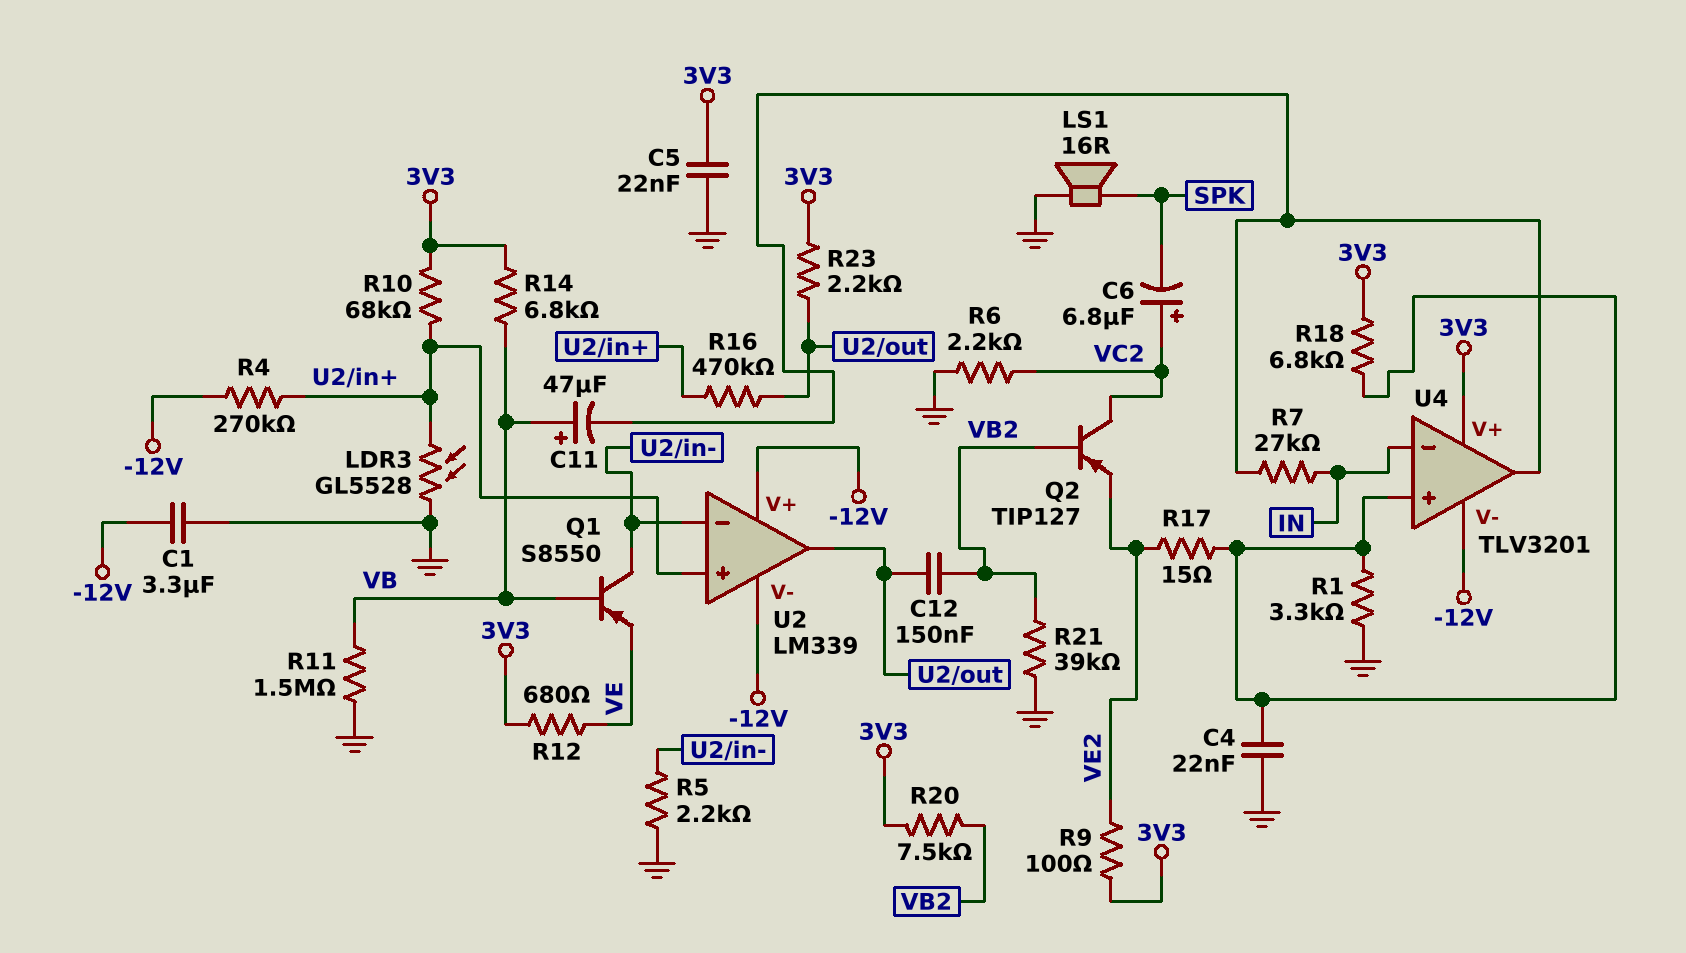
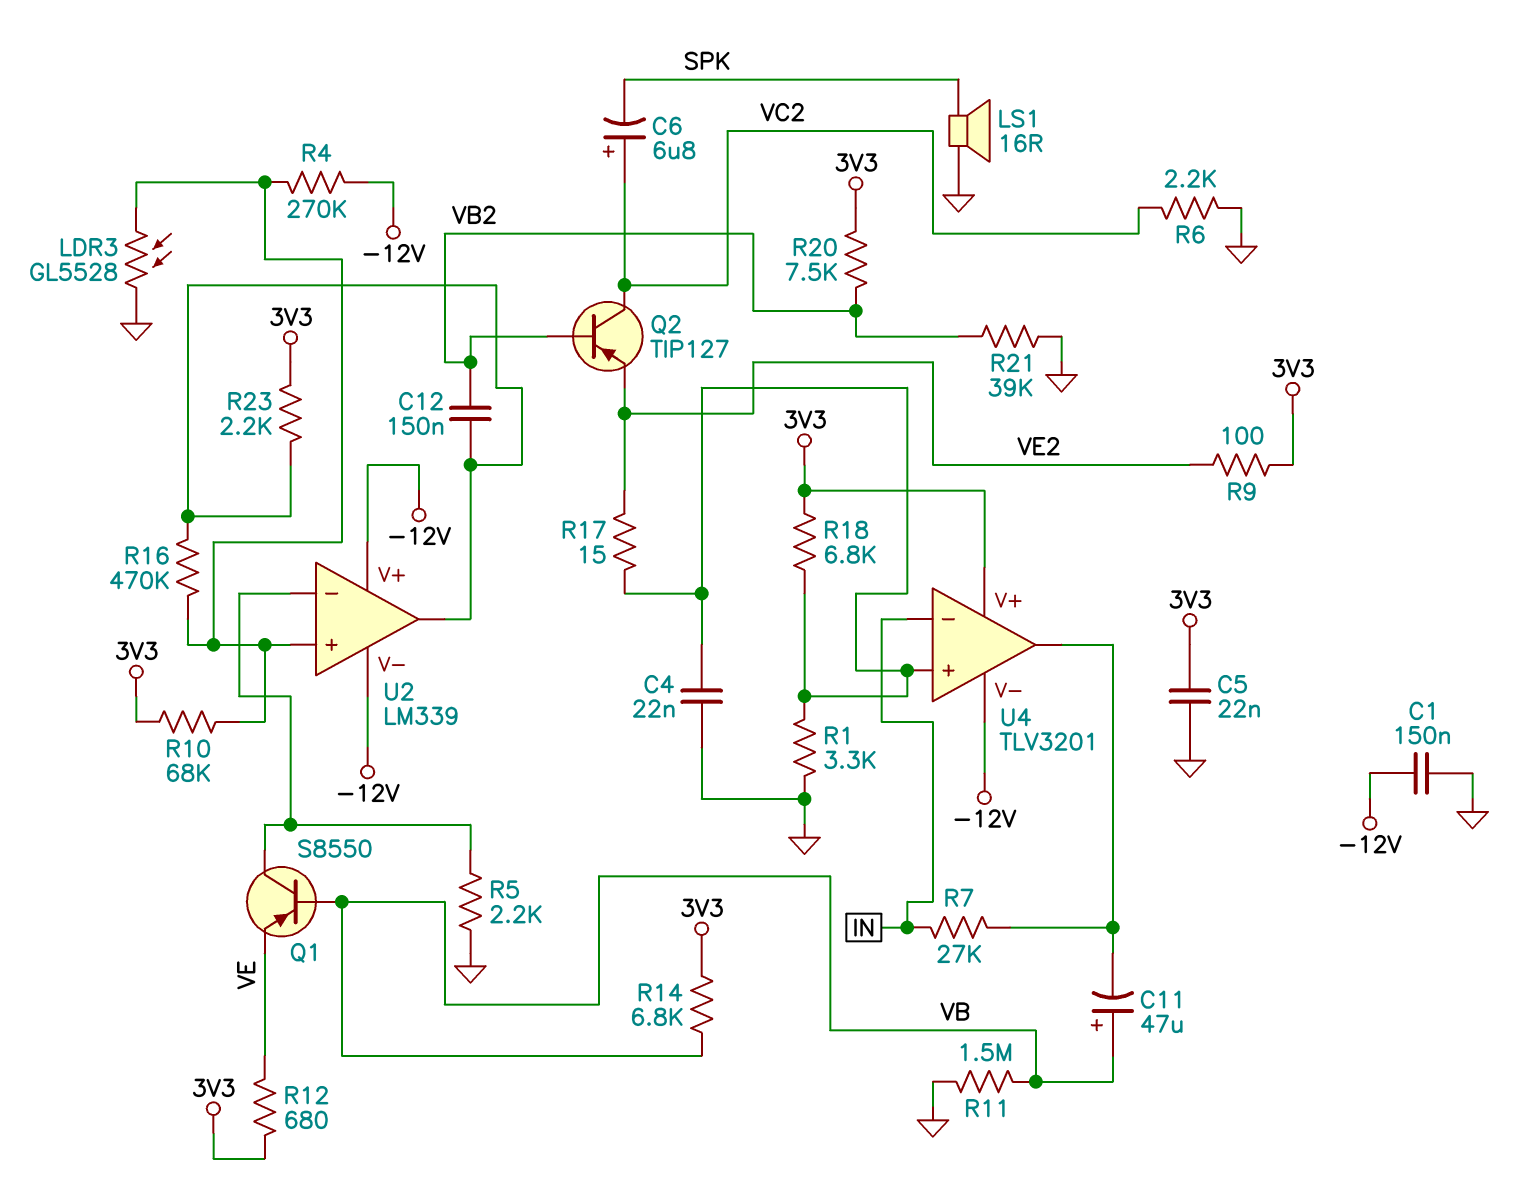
C1: 3.3uF (-12V, GND) -> 150nF (-12V, GND)

